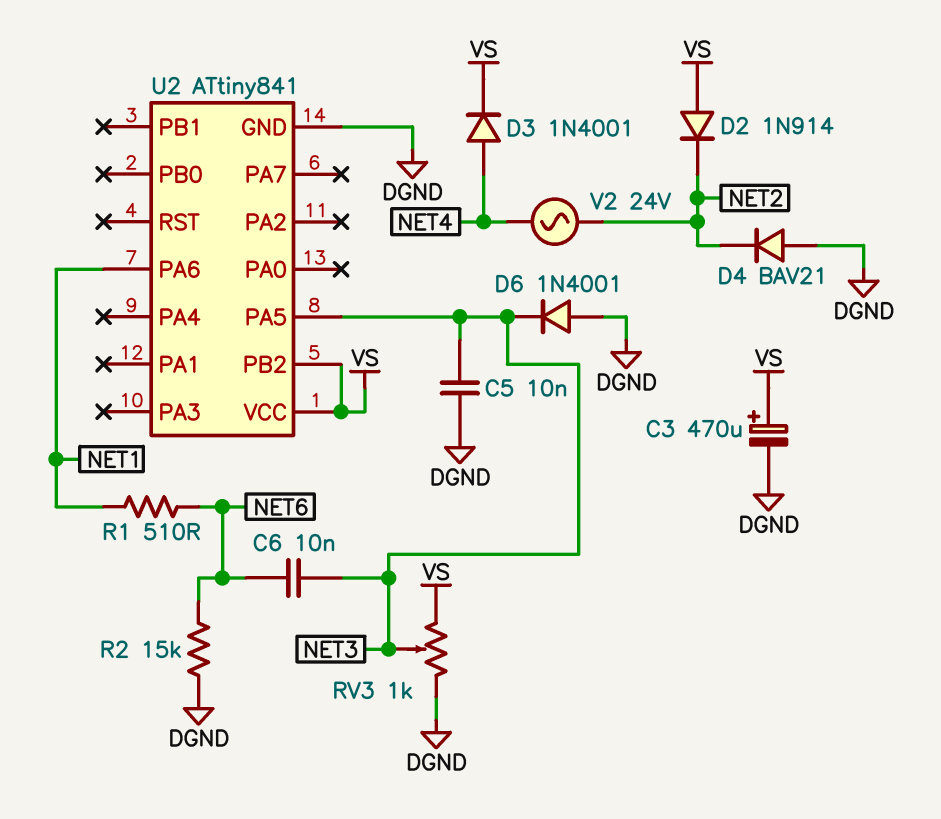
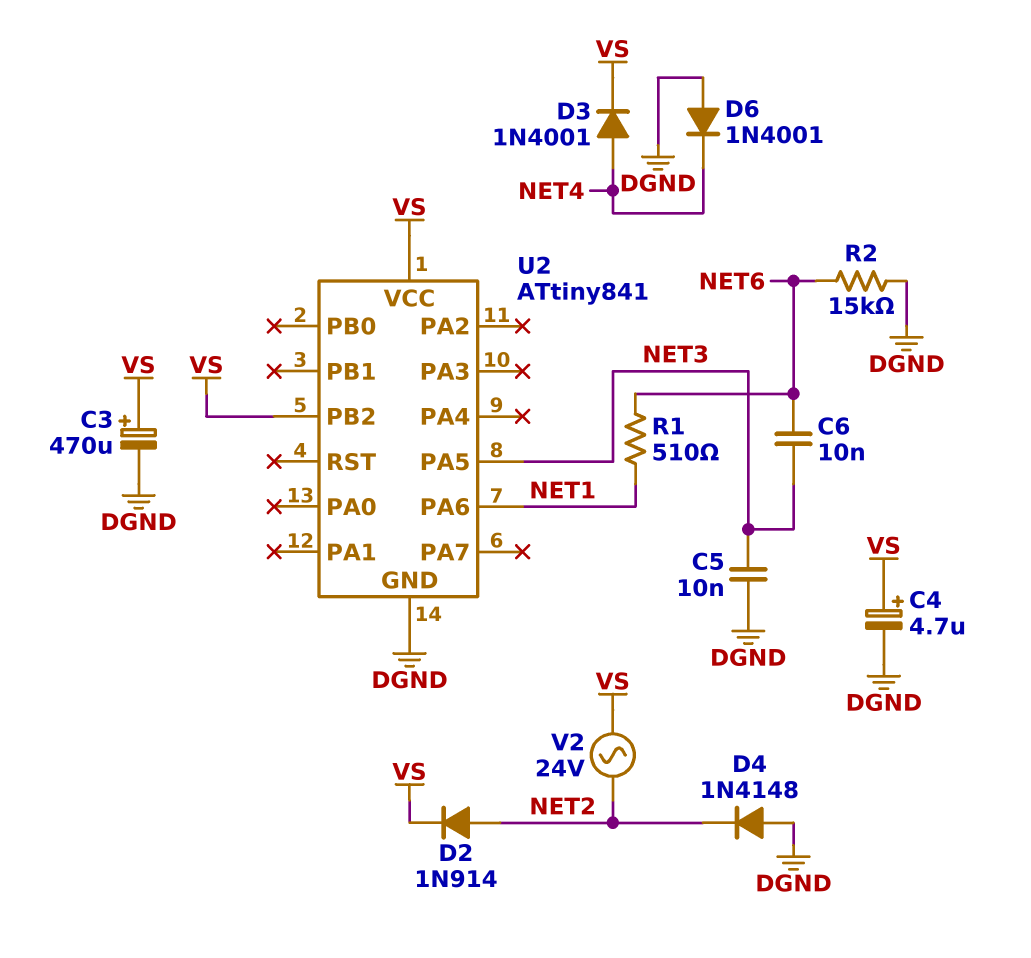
C4: none -> 4.7uF (plus VS, minus DGND)
D2: diode 1N914 (A VS, K NET2) -> diode 1N914 (A NET2, K VS)
D4: diode BAV21 (A DGND, K NET2) -> diode 1N4148 (A DGND, K NET2)
D6: diode 1N4001 (A DGND, K NET3) -> diode 1N4001 (A DGND, K NET4)
RV3: 1k (DGND, VS, wiper NET3) -> none
V2: AC 24V (NET2, NET4) -> AC 24V (NET2, VS)

